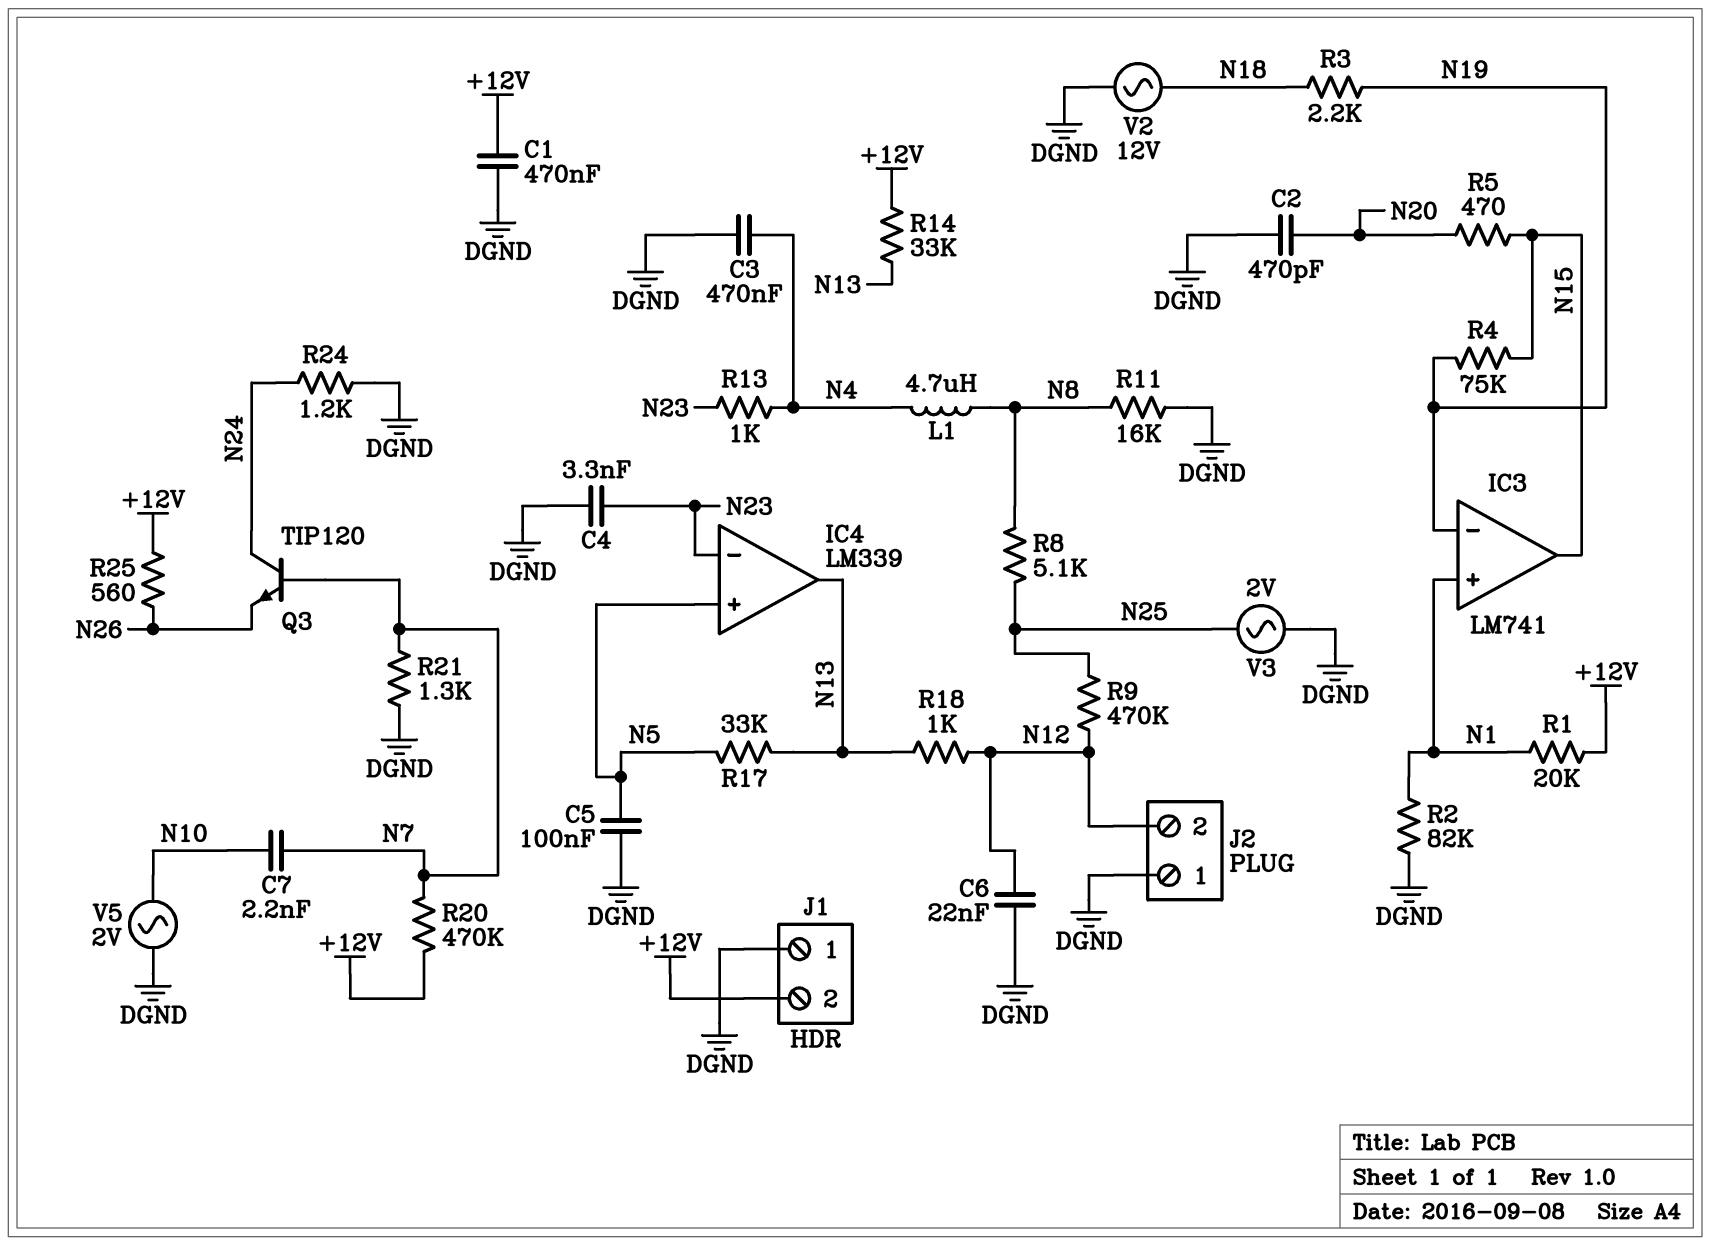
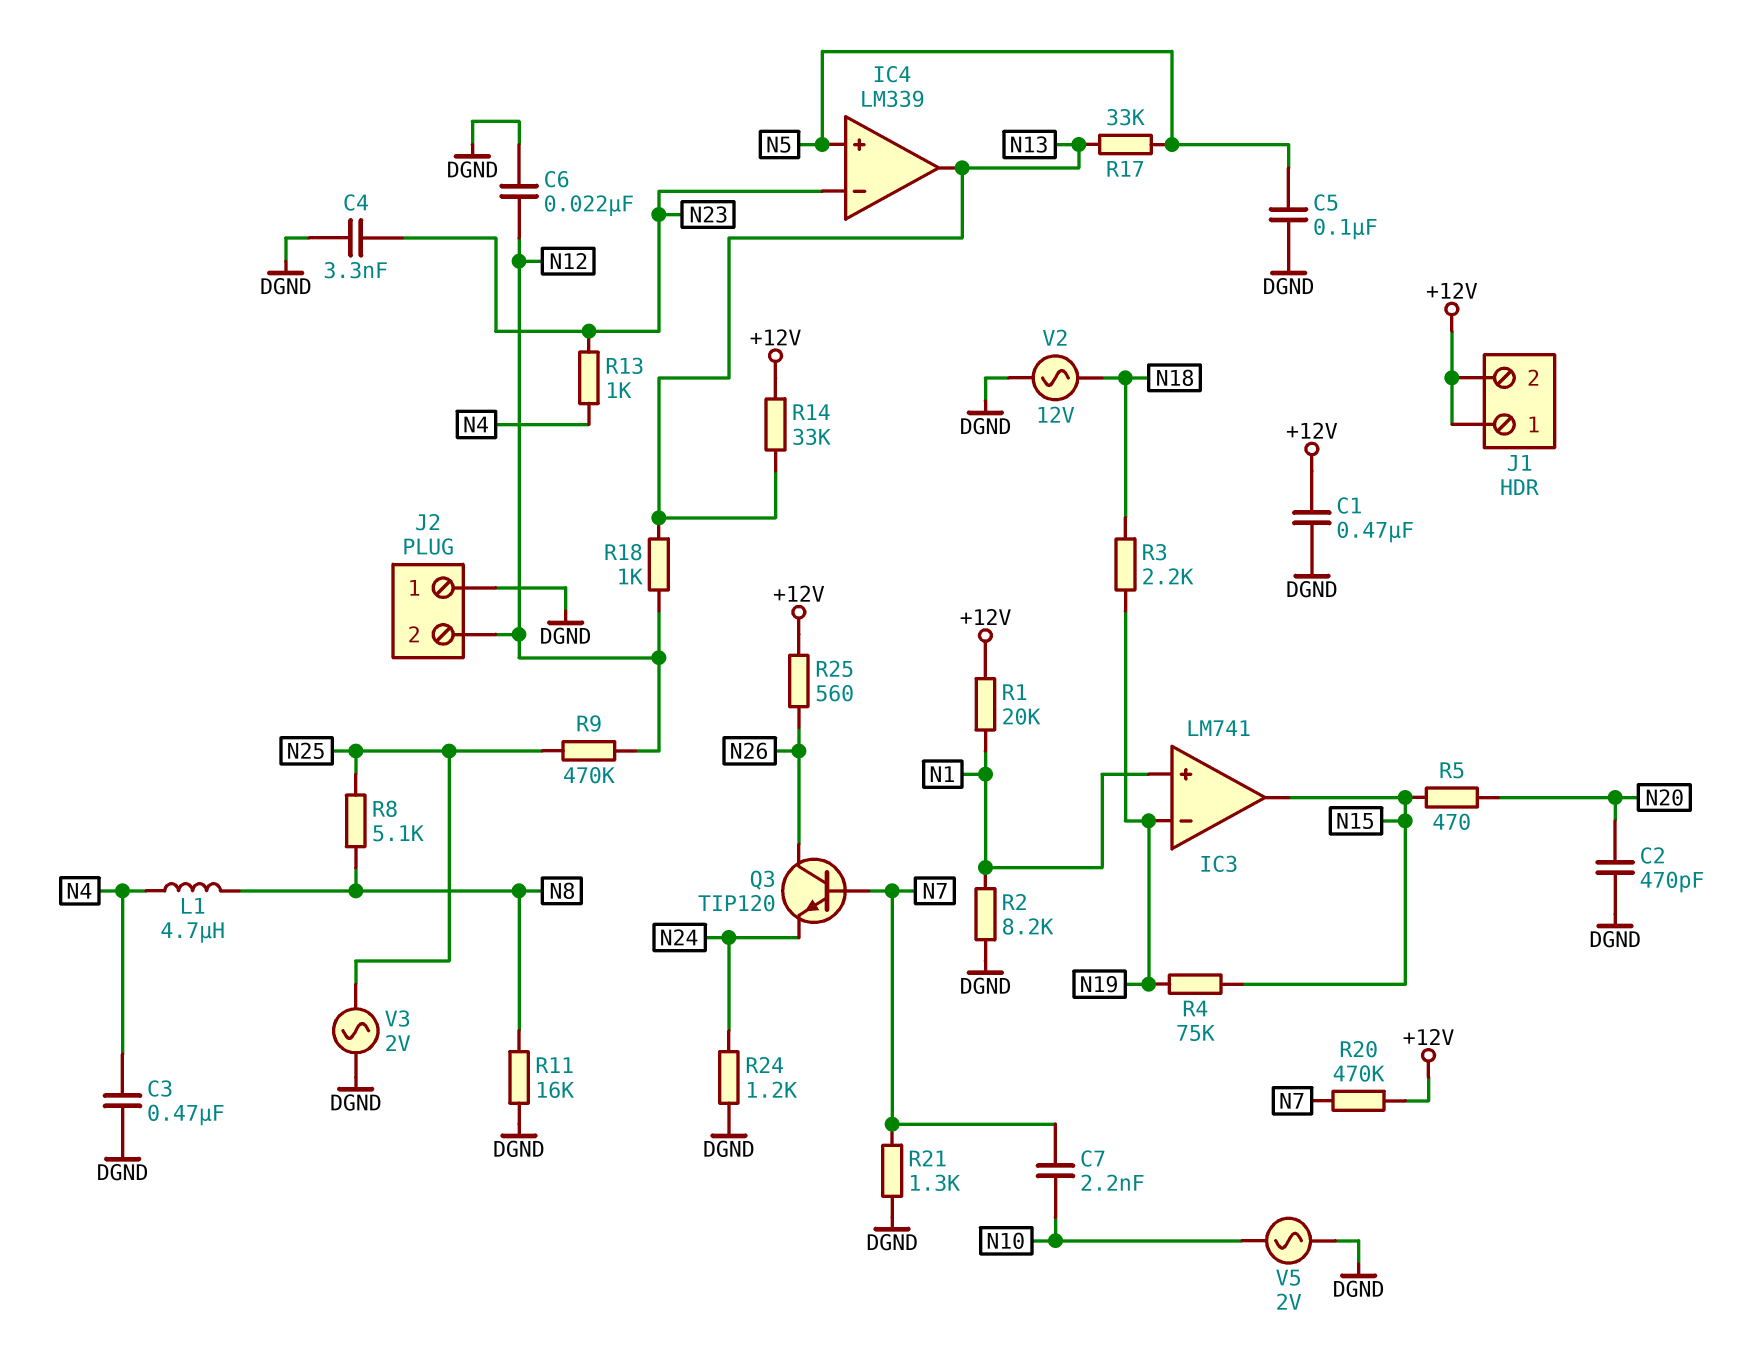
J1 pin 1: DGND -> +12V
Q3: NPN TIP120 (B N7, C N24, E N26) -> NPN TIP120 (B N7, C N26, E N24)
R2: 82k (DGND, N1) -> 8.2k (DGND, N1)

